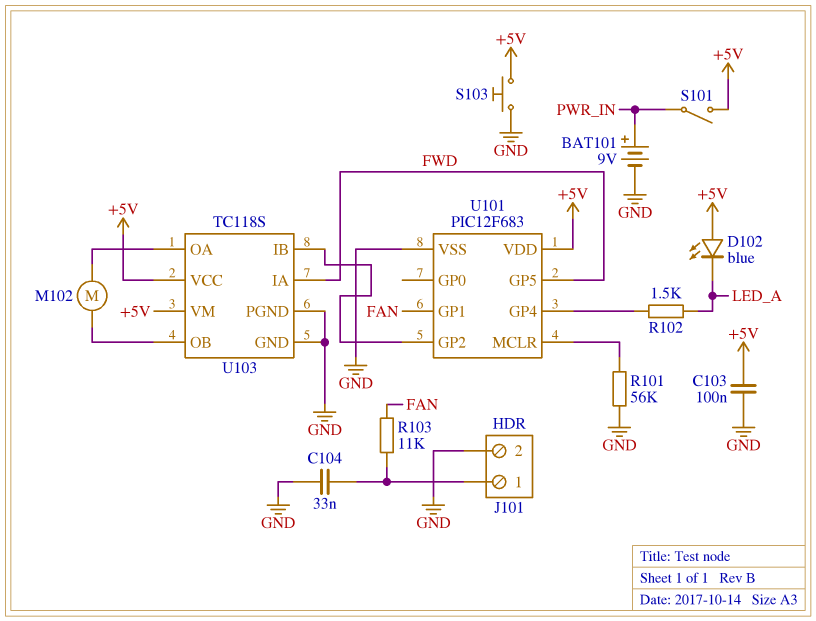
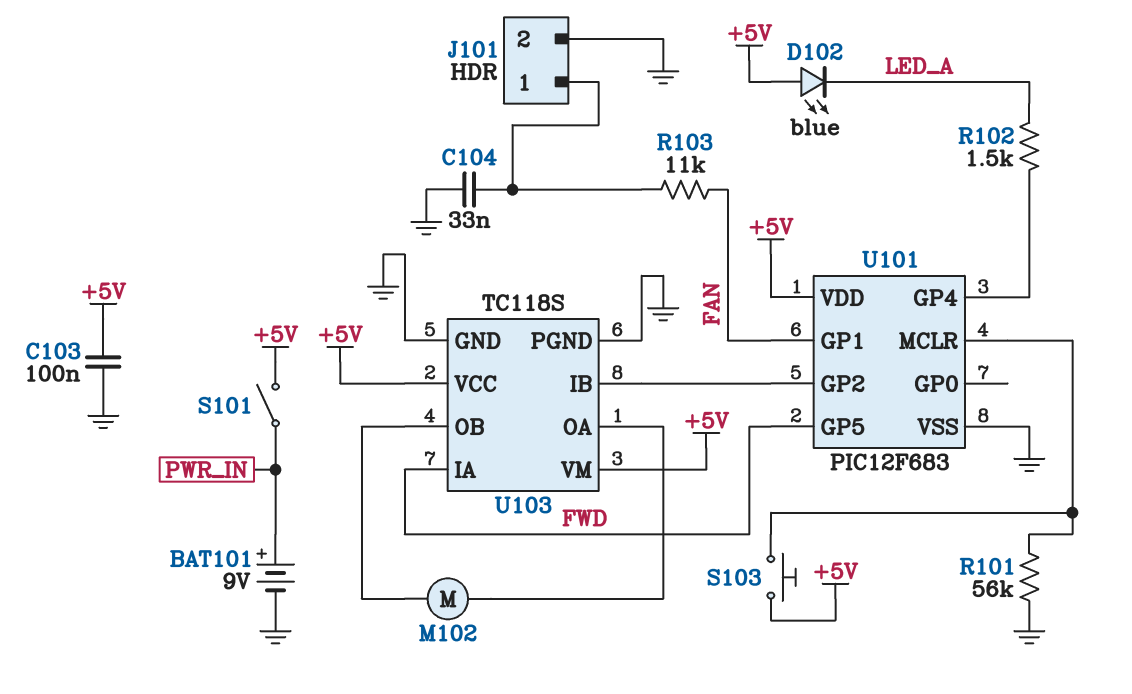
S103: button (+5V, GND) -> button (+5V, U101/MCLR)

